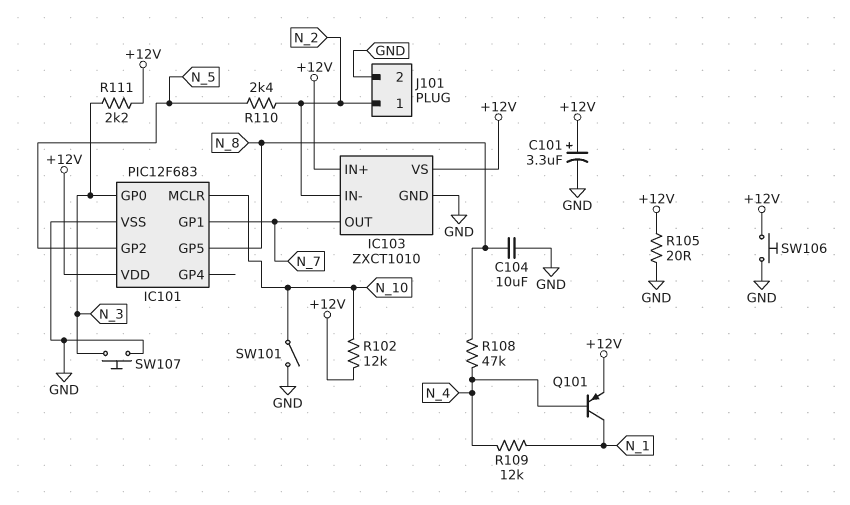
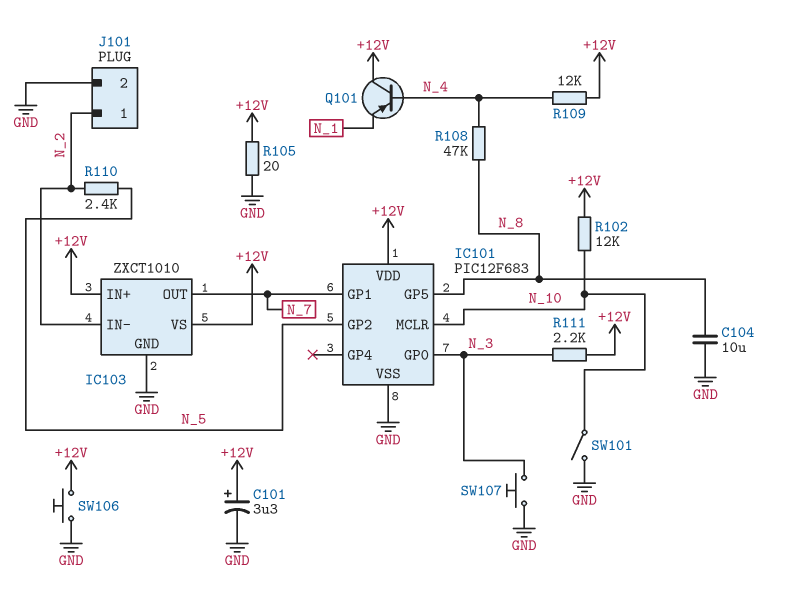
Q101: PNP (B N_4, C N_1, E +12V) -> PNP (B N_4, C +12V, E N_1)
R109: 12k (N_1, N_4) -> 12k (+12V, N_4)

